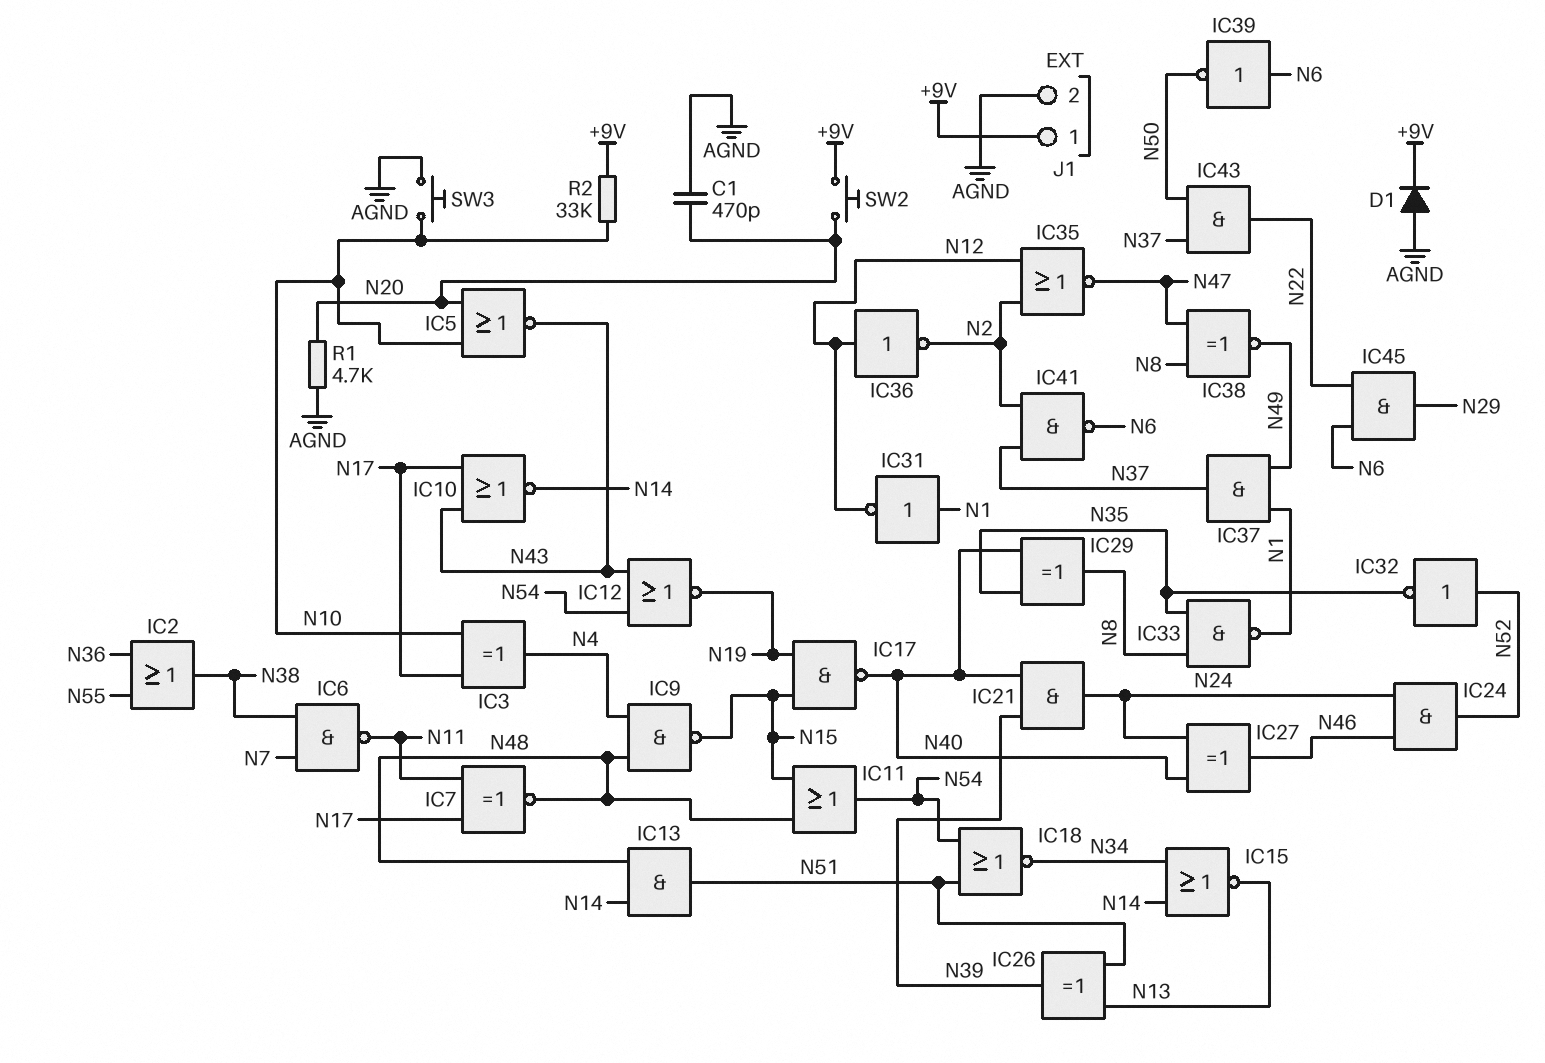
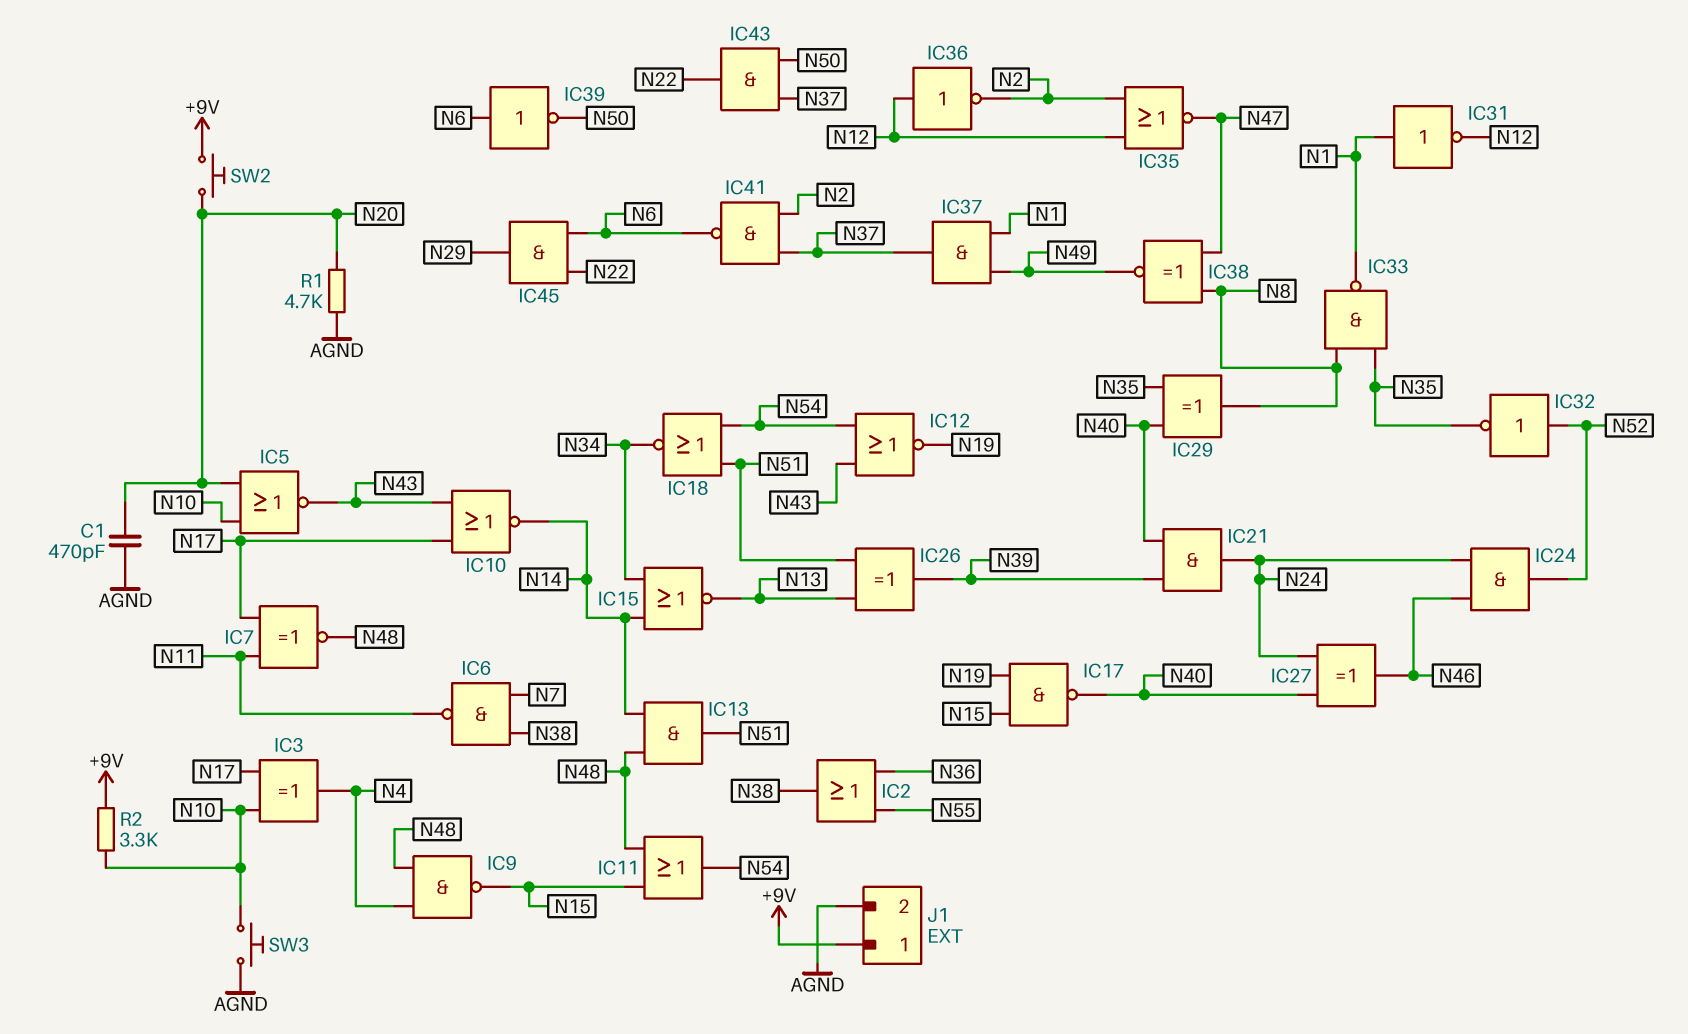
D1: diode (A AGND, K +9V) -> none
R2: 33k (+9V, N10) -> 3.3k (+9V, N10)

